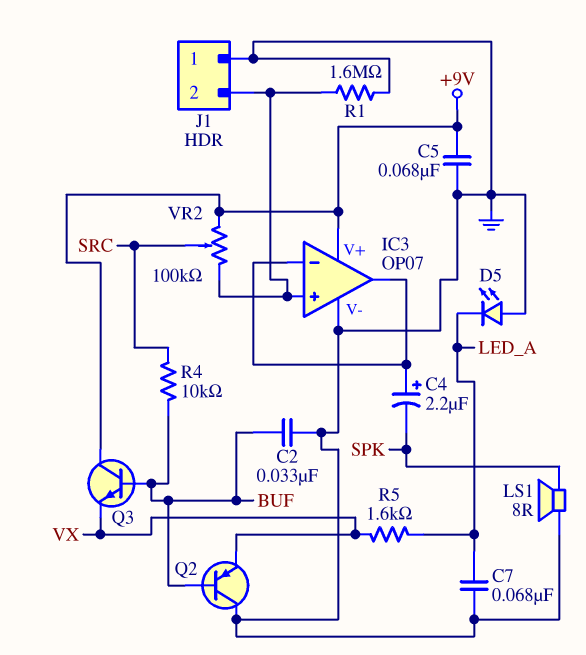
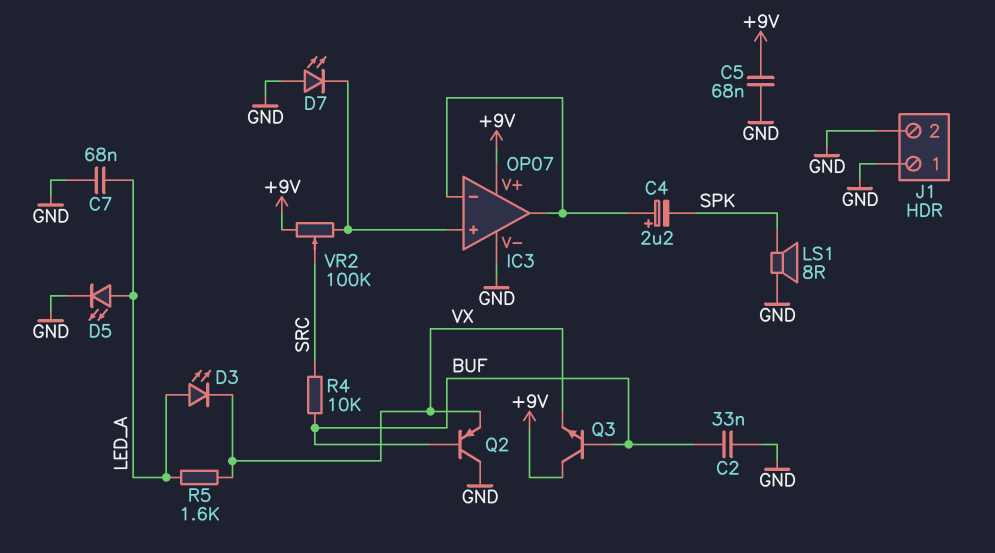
D3: none -> LED (A LED_A, K VX)
D5: LED (A GND, K LED_A) -> LED (A LED_A, K GND)
D7: none -> LED (A GND, K IC3/in+)
J1 pin 2: IC3/in+ -> GND
R1: 1.6M (GND, IC3/in+) -> none

